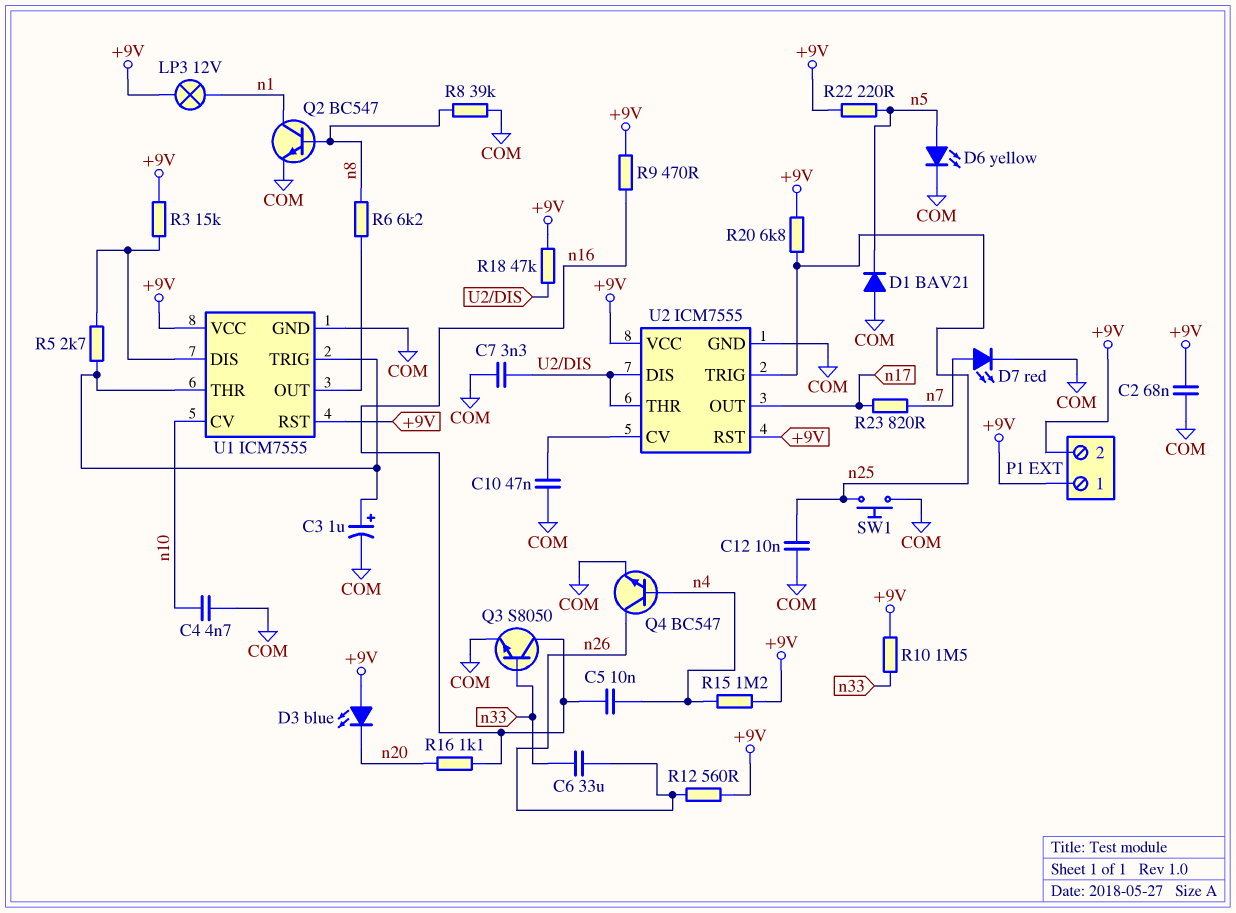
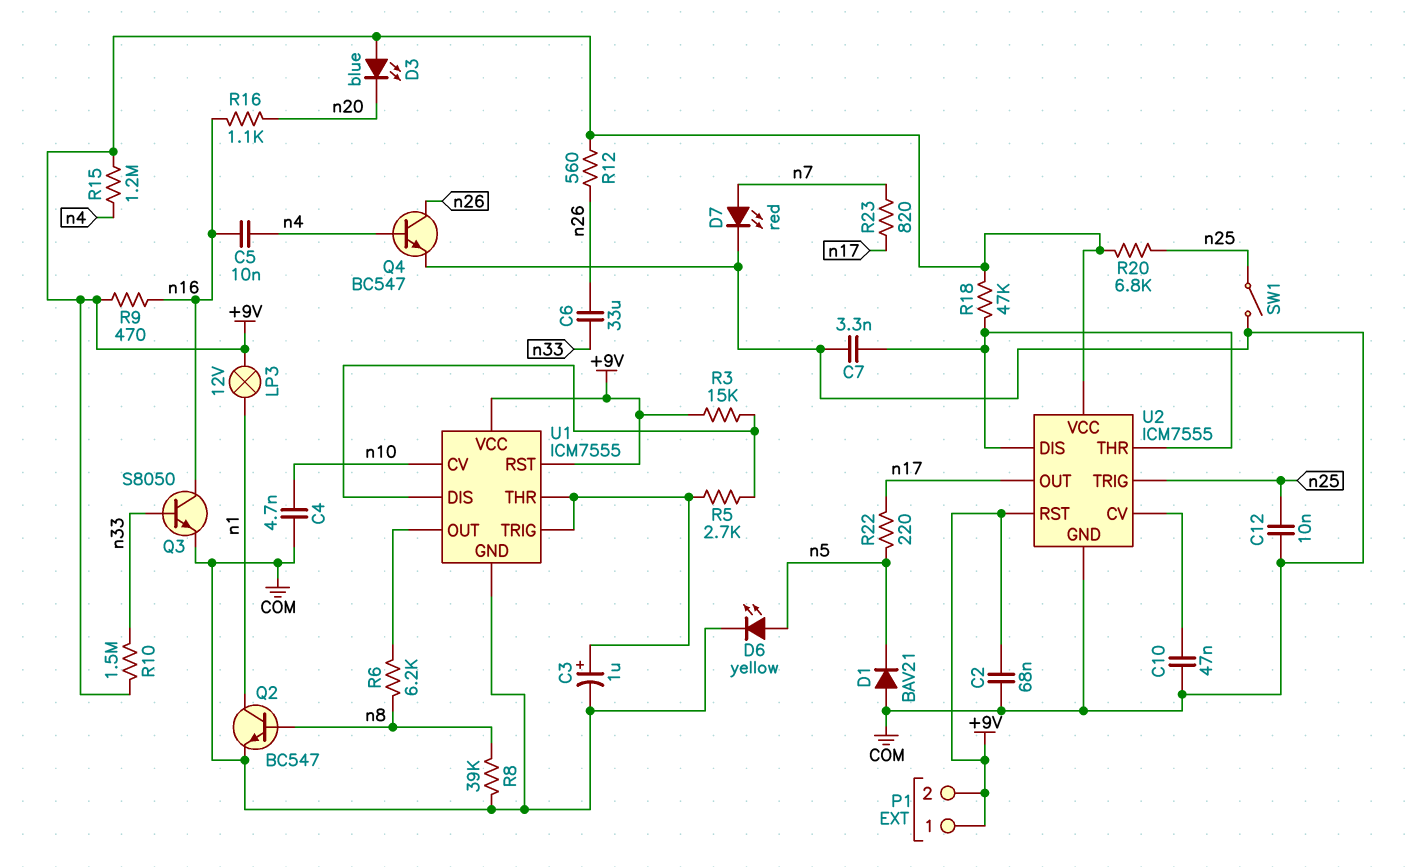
R22: 220 (+9V, n5) -> 220 (n5, n17)
SW1: button (COM, n25) -> switch (COM, n25)

